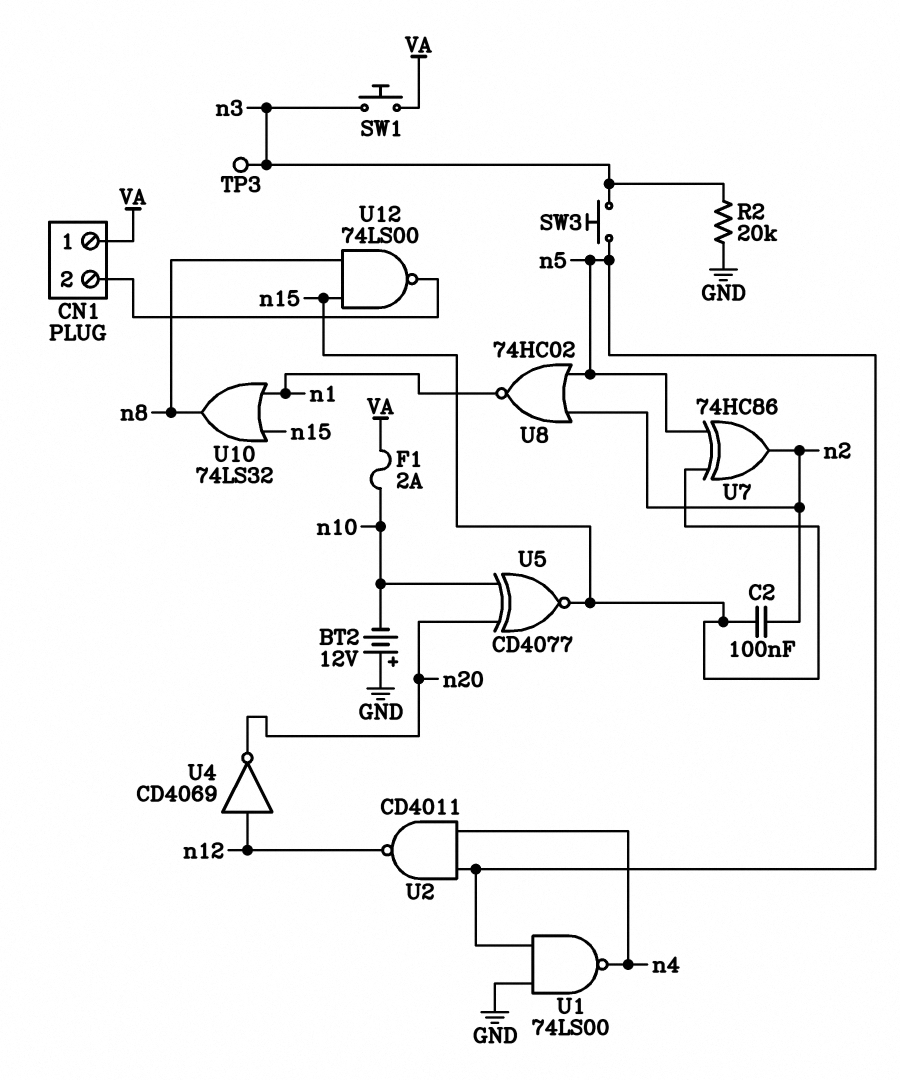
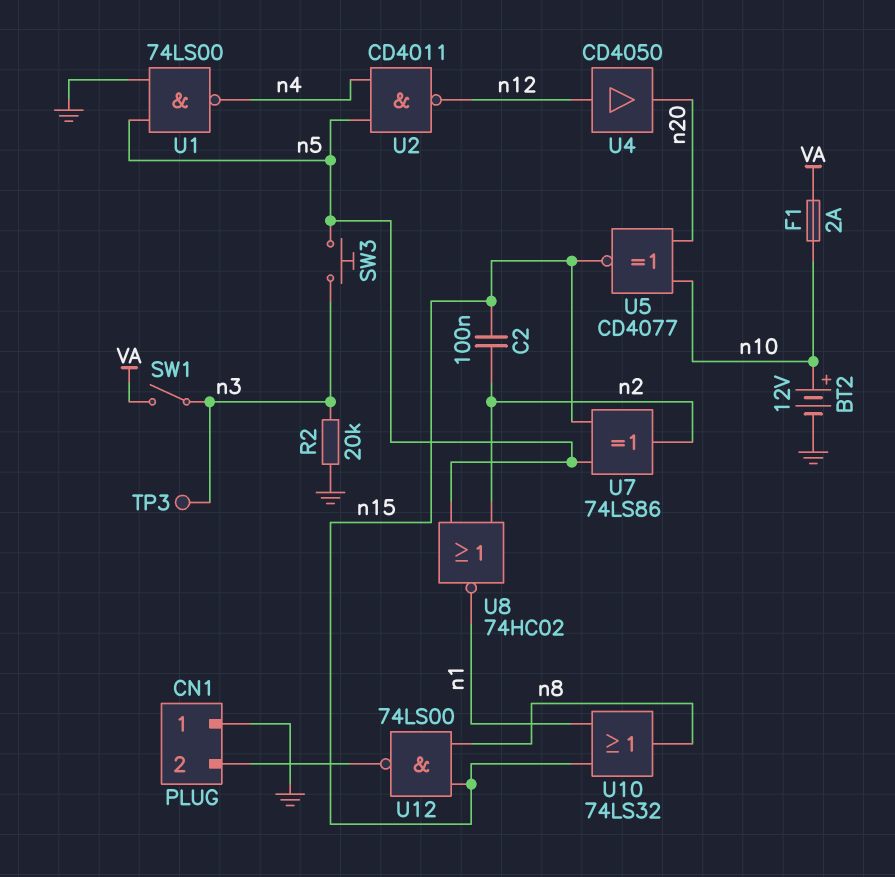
BT2: 12V (plus GND, minus n10) -> 12V (plus n10, minus GND)
CN1 pin 1: VA -> GND
SW1: button (VA, n3) -> switch (VA, n3)
U4: NOT CD4069 (in n12, out n20) -> buffer CD4050 (in n12, out n20)
U7: XOR 74HC86 (in n5, in n15, out n2) -> XOR 74LS86 (in n5, in n15, out n2)

